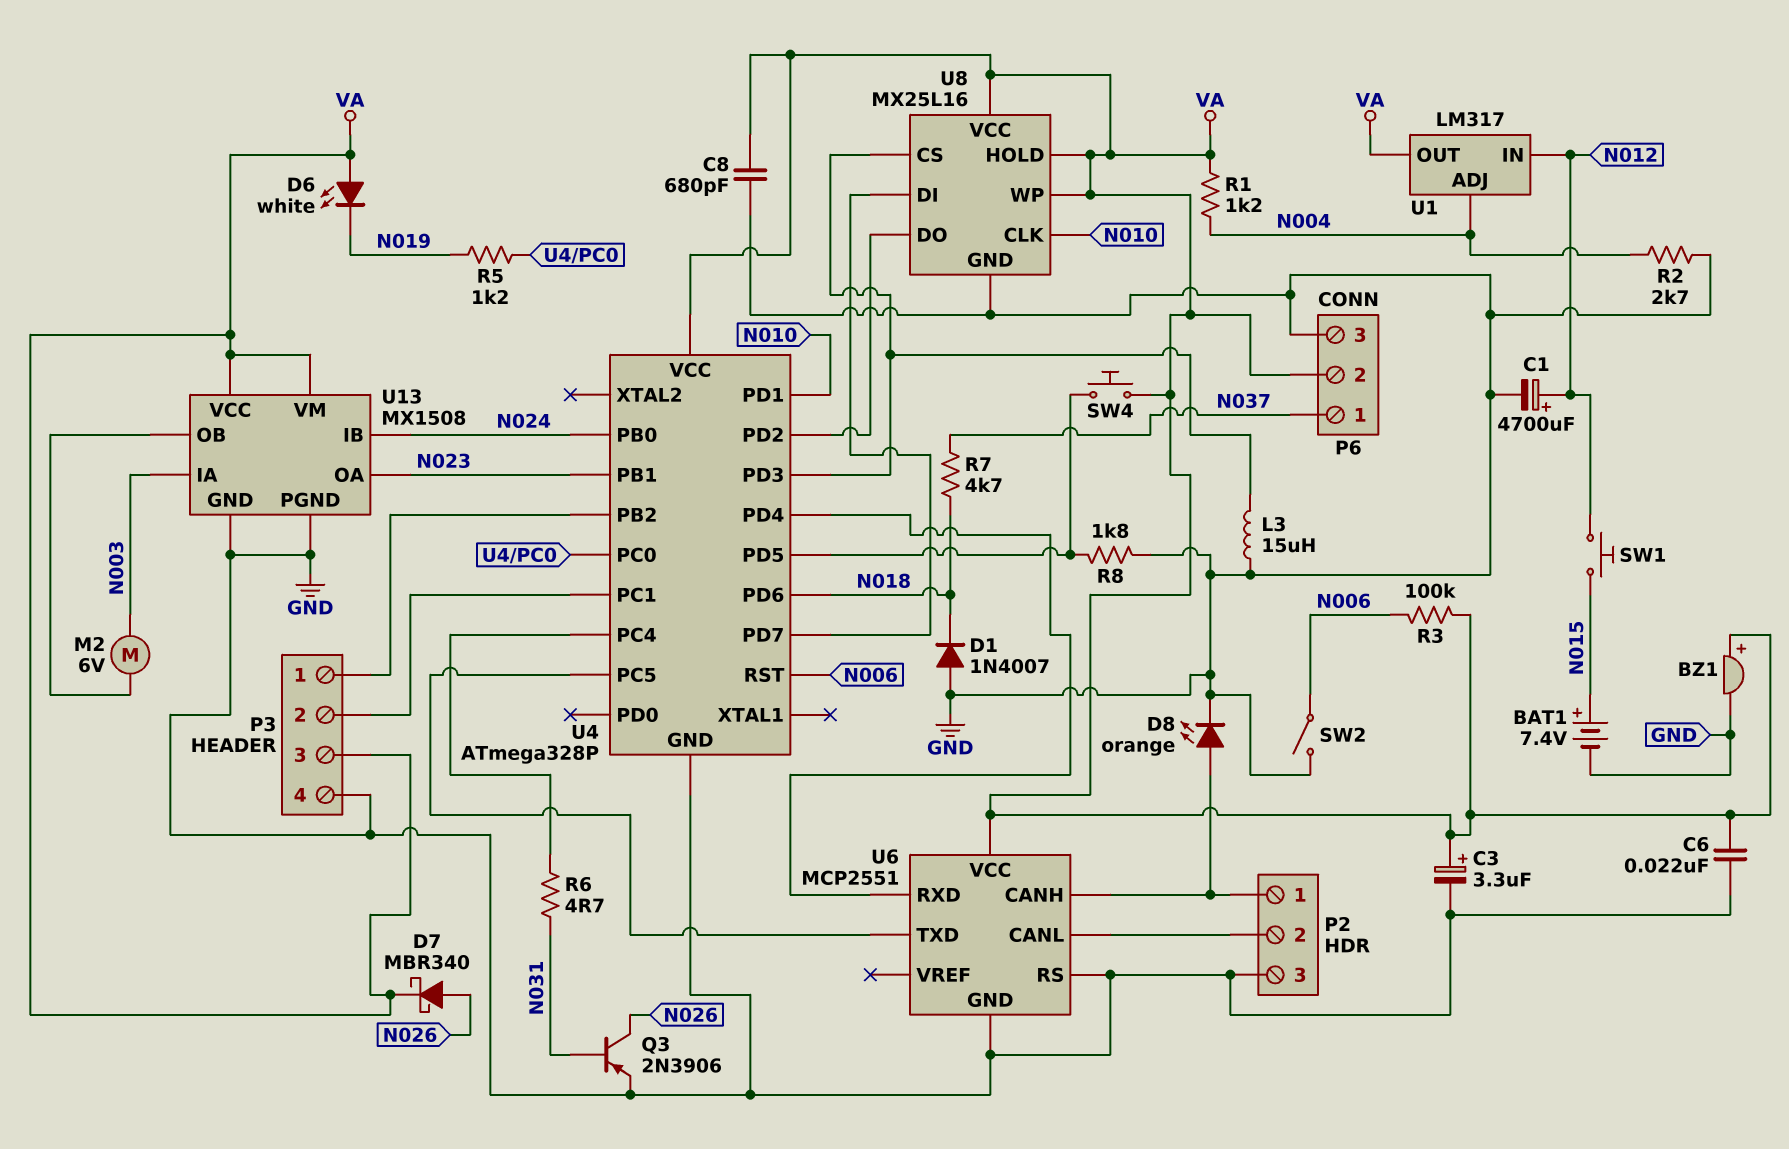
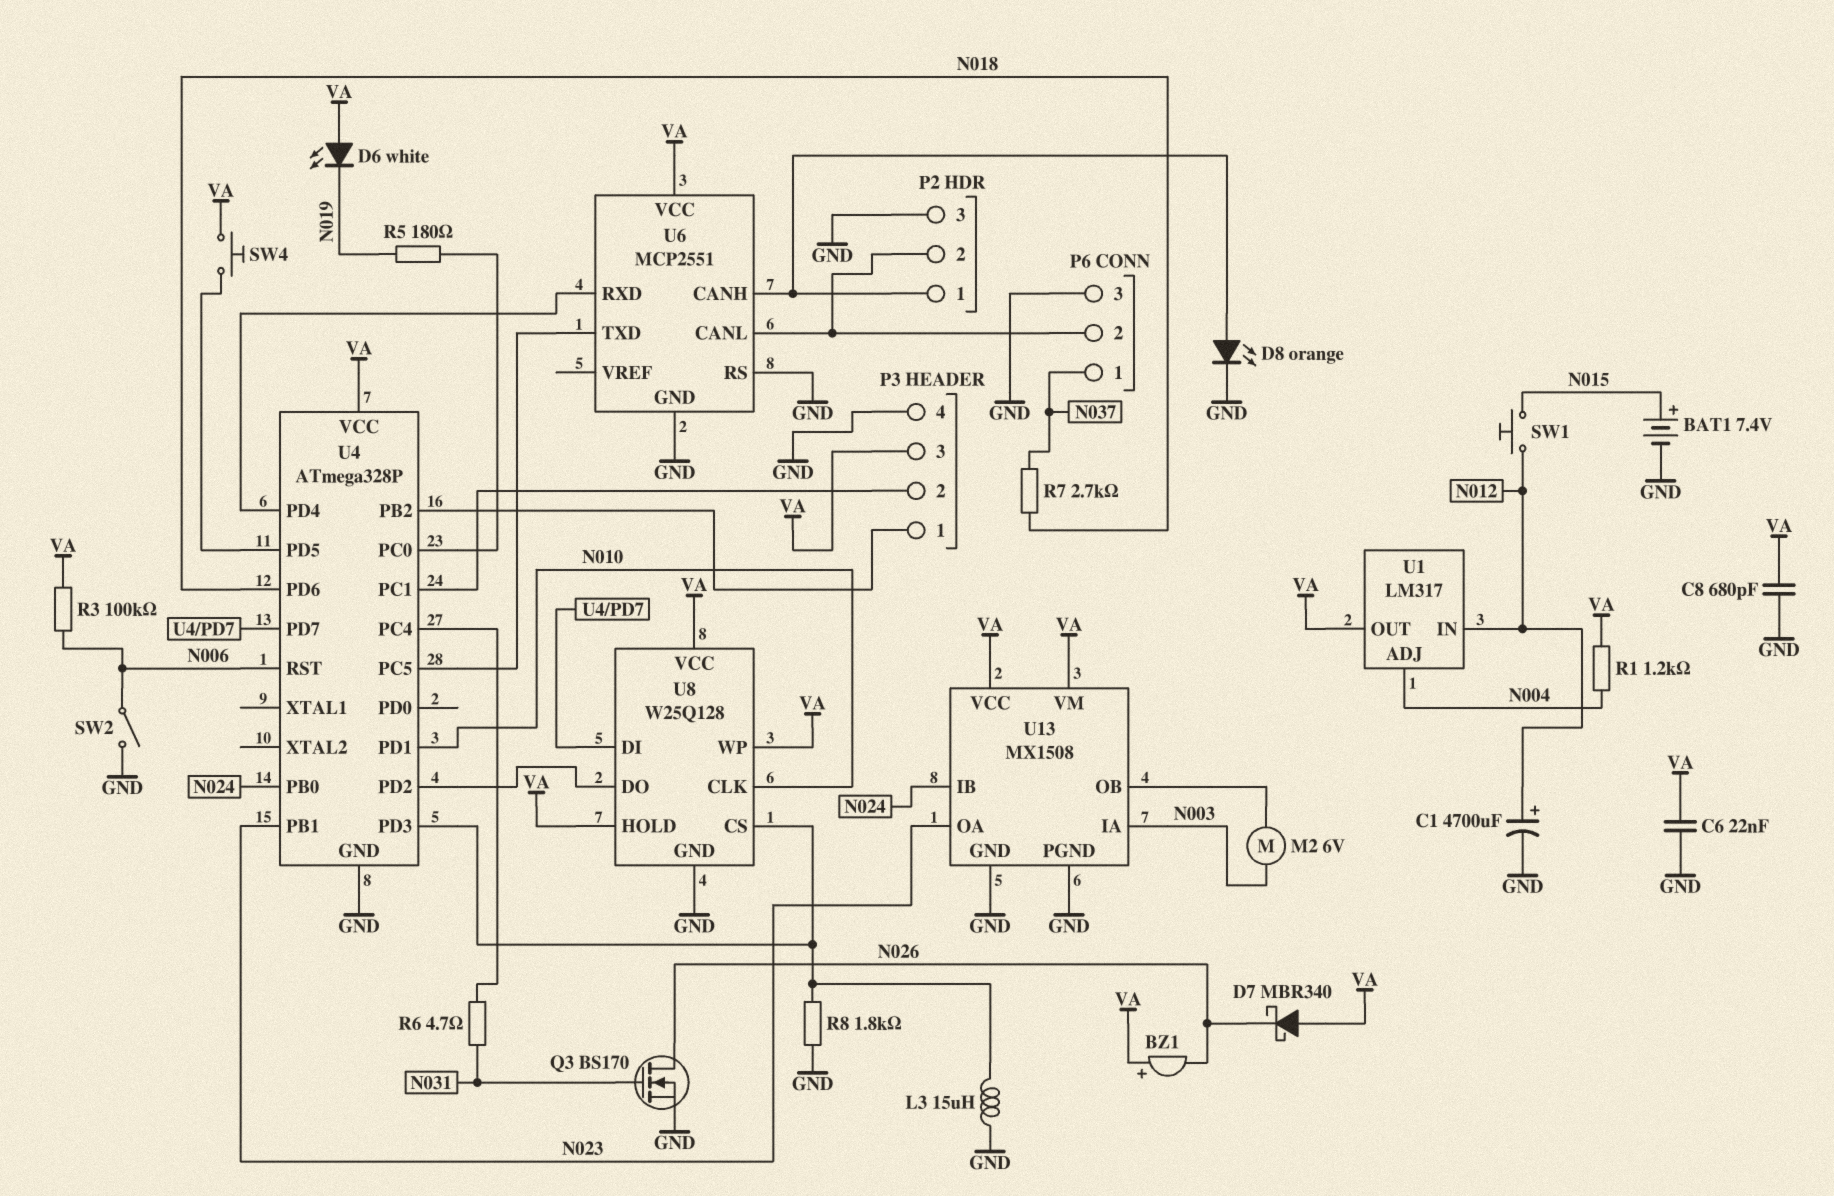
BZ1: buzzer (plus VA, minus GND) -> buzzer (plus VA, minus N026)
C3: 3.3uF (plus VA, minus GND) -> none
D1: diode 1N4007 (A GND, K N018) -> none
D7: schottky MBR340 (A N026, K VA) -> schottky MBR340 (A VA, K N026)
P6 pin 2: VA -> P2/2
Q3: PNP 2N3906 (B N031, C N026, E GND) -> NMOS BS170 (G N031, D N026, S GND)
R2: 2.7k (GND, N004) -> none
R5: 1.2k (N019, U4/PC0) -> 180 (N019, U4/PC0)
R7: 4.7k (N018, N037) -> 2.7k (N018, N037)
R8: 1.8k (GND, U4/PD5) -> 1.8k (GND, U4/PD3)
U8: MX25L16 -> W25Q128

